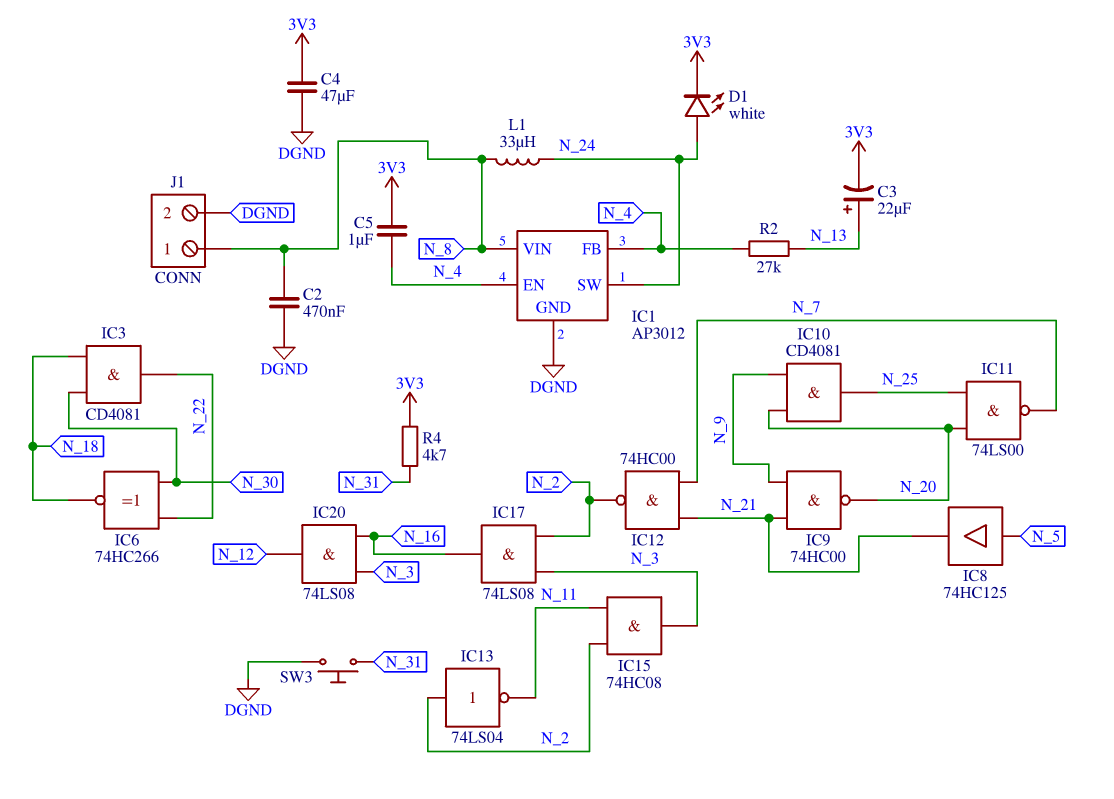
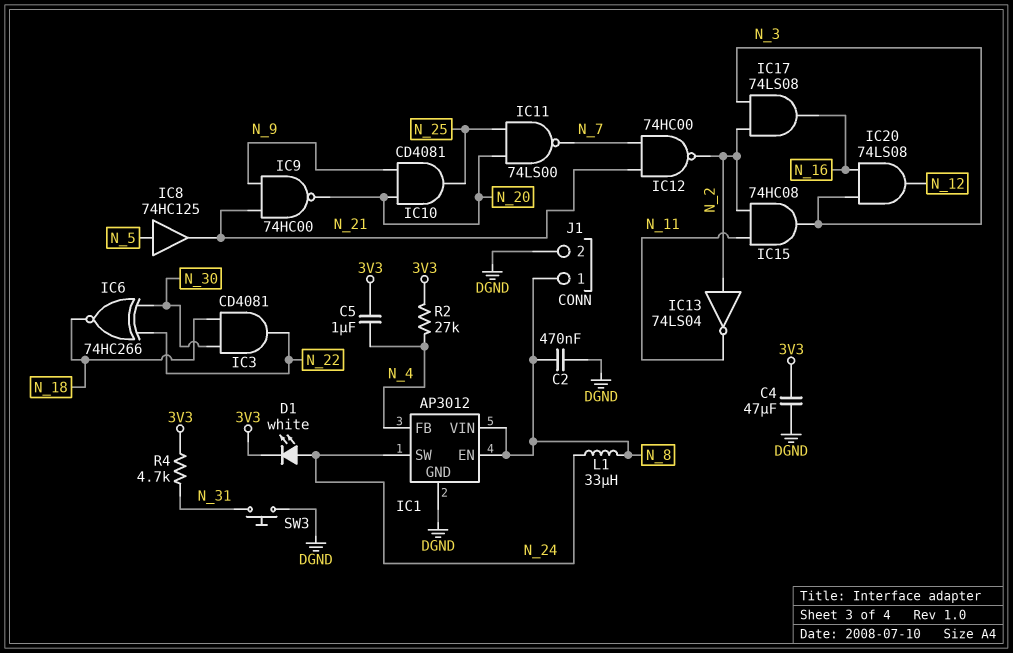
C3: 22uF (plus N_13, minus 3V3) -> none
IC1 pin EN: N_4 -> N_8
R2: 27k (N_4, N_13) -> 27k (3V3, N_4)

